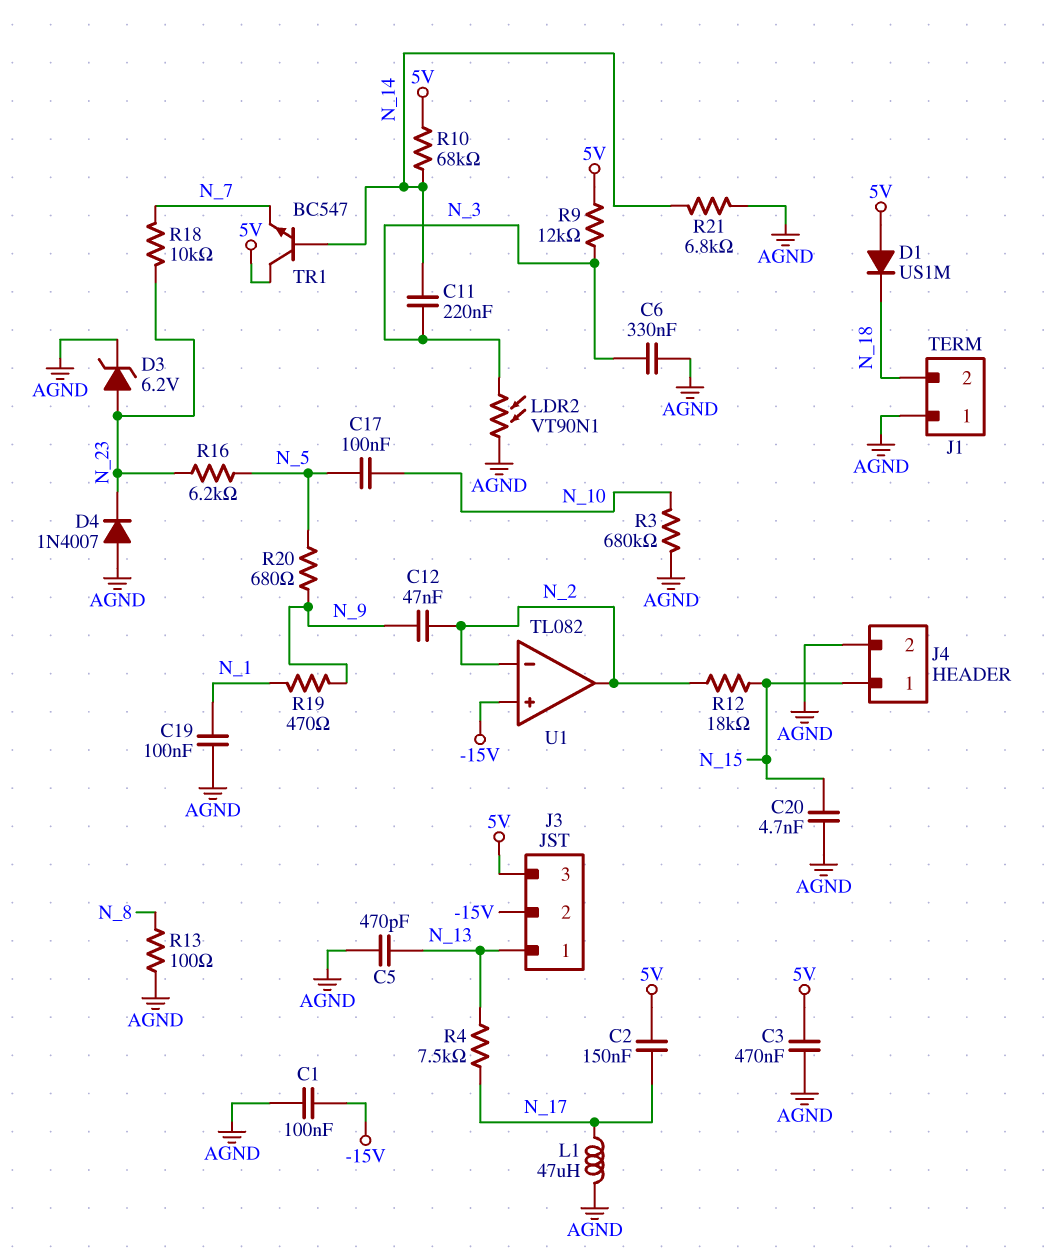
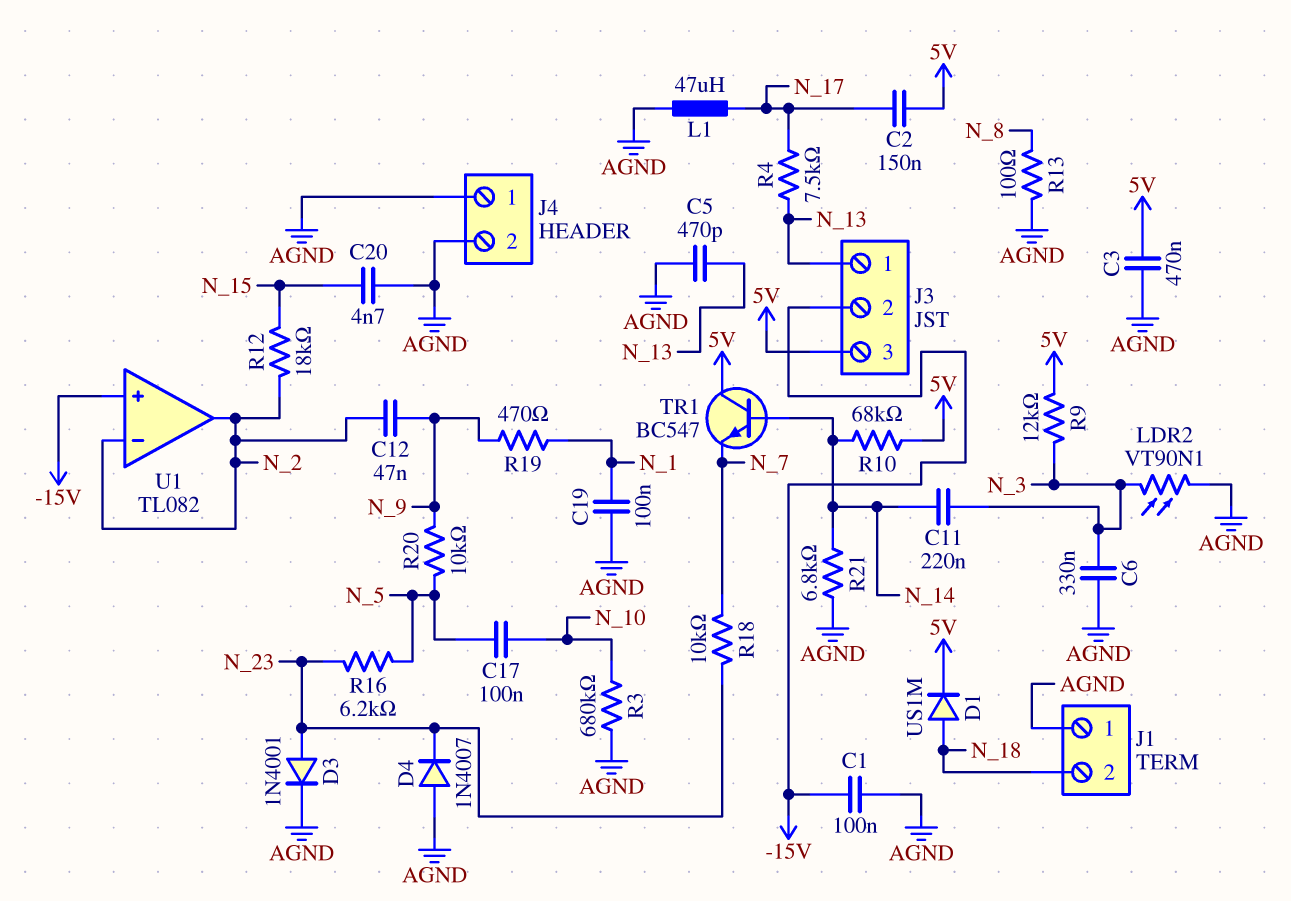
D1: diode US1M (A 5V, K N_18) -> diode US1M (A N_18, K 5V)
D3: zener 6.2V (A N_23, K AGND) -> diode 1N4001 (A N_23, K AGND)
J4 pin 1: N_15 -> AGND
R20: 680 (N_5, N_9) -> 10k (N_5, N_9)

